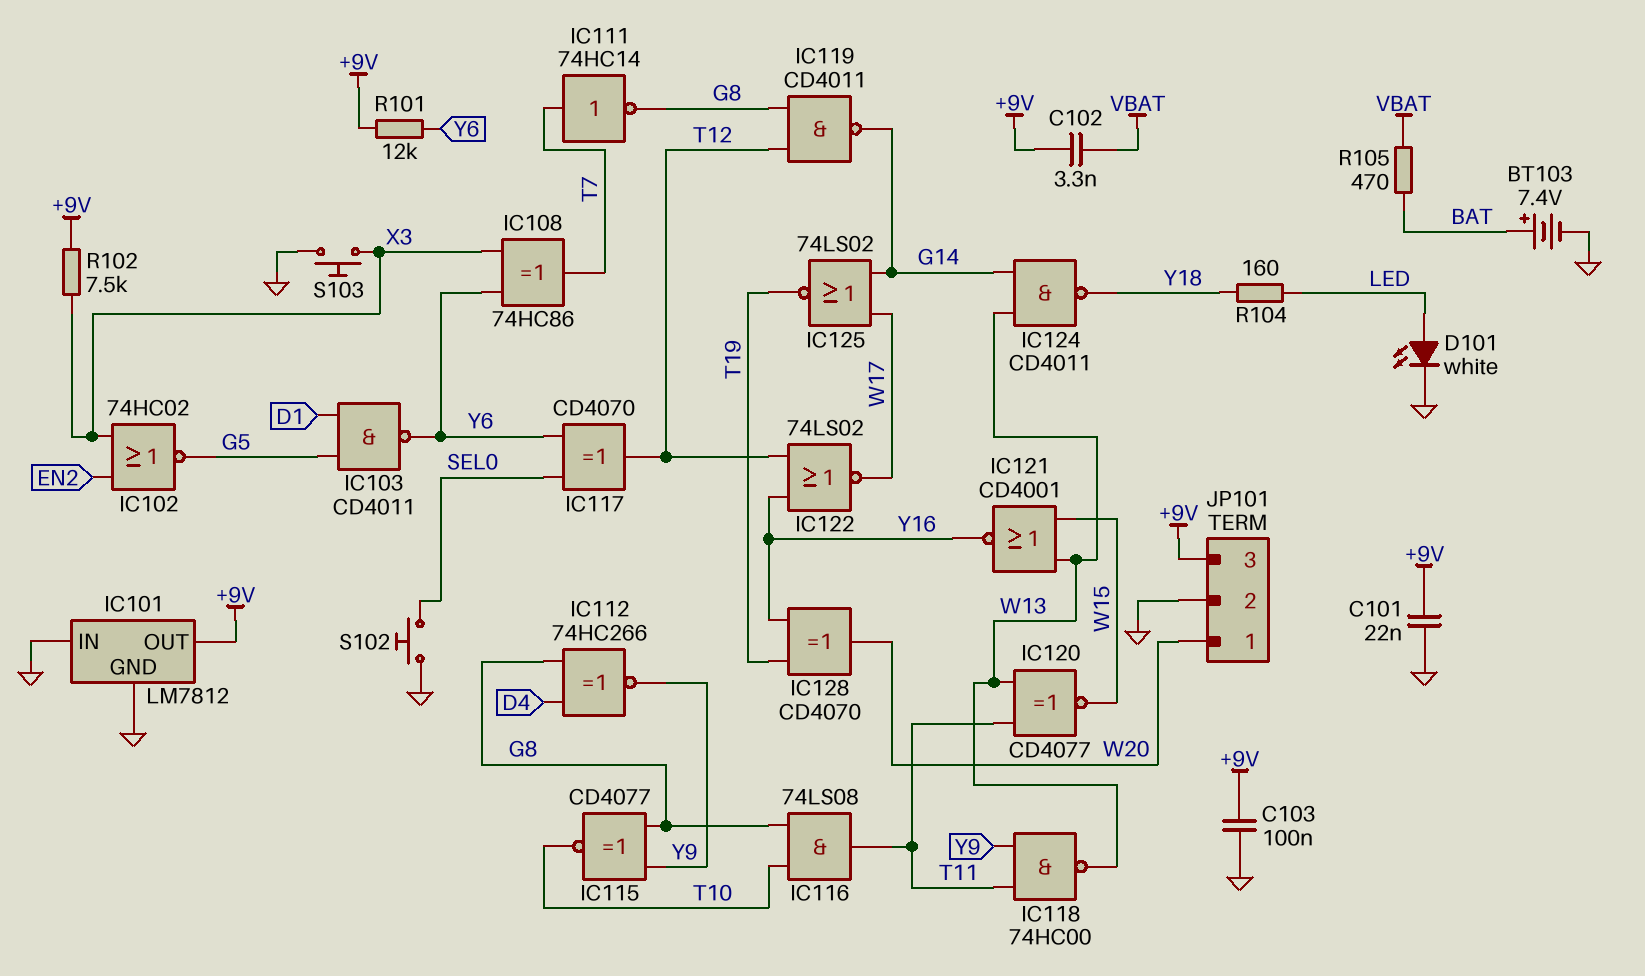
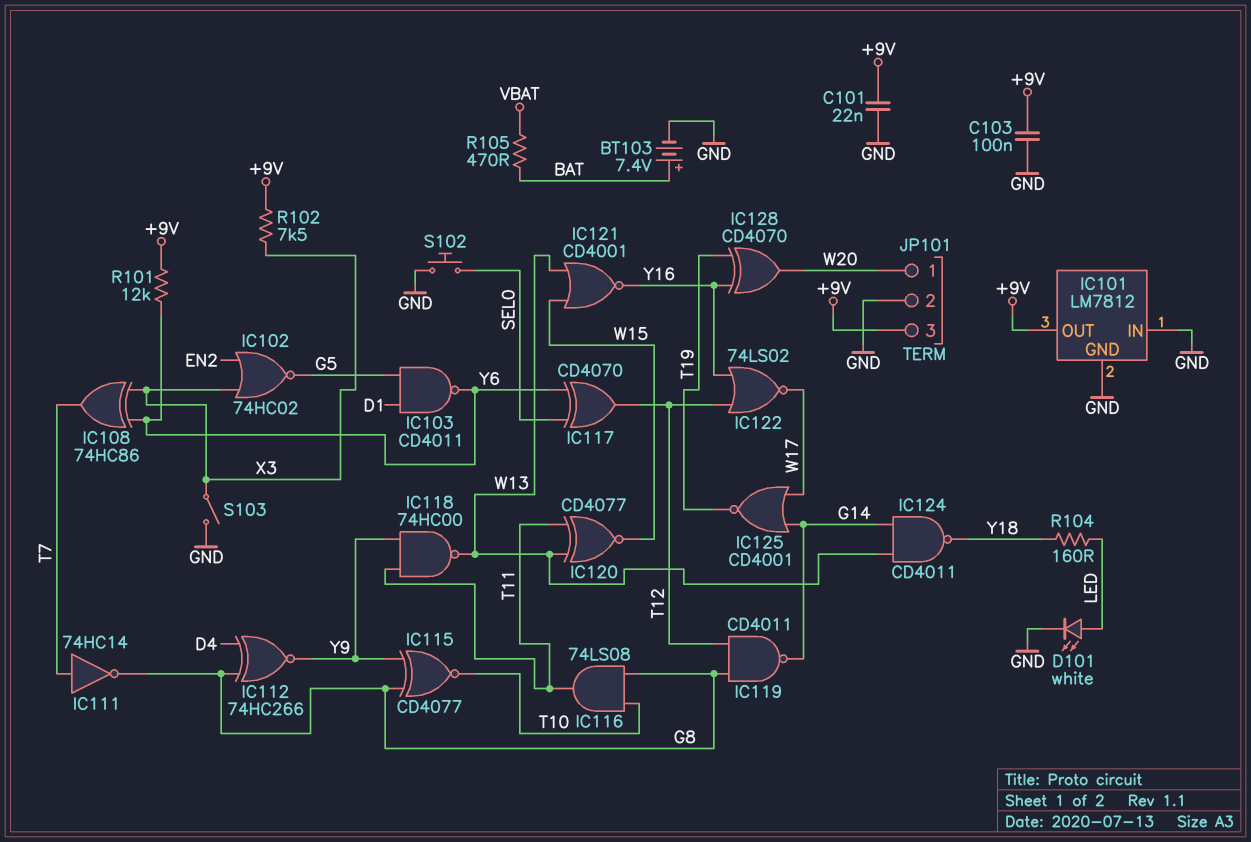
C102: 3.3nF (+9V, VBAT) -> none
IC125: NOR 74LS02 (in G14, in W17, out T19) -> NOR CD4001 (in G14, in W17, out T19)
S103: button (GND, X3) -> switch (GND, X3)

